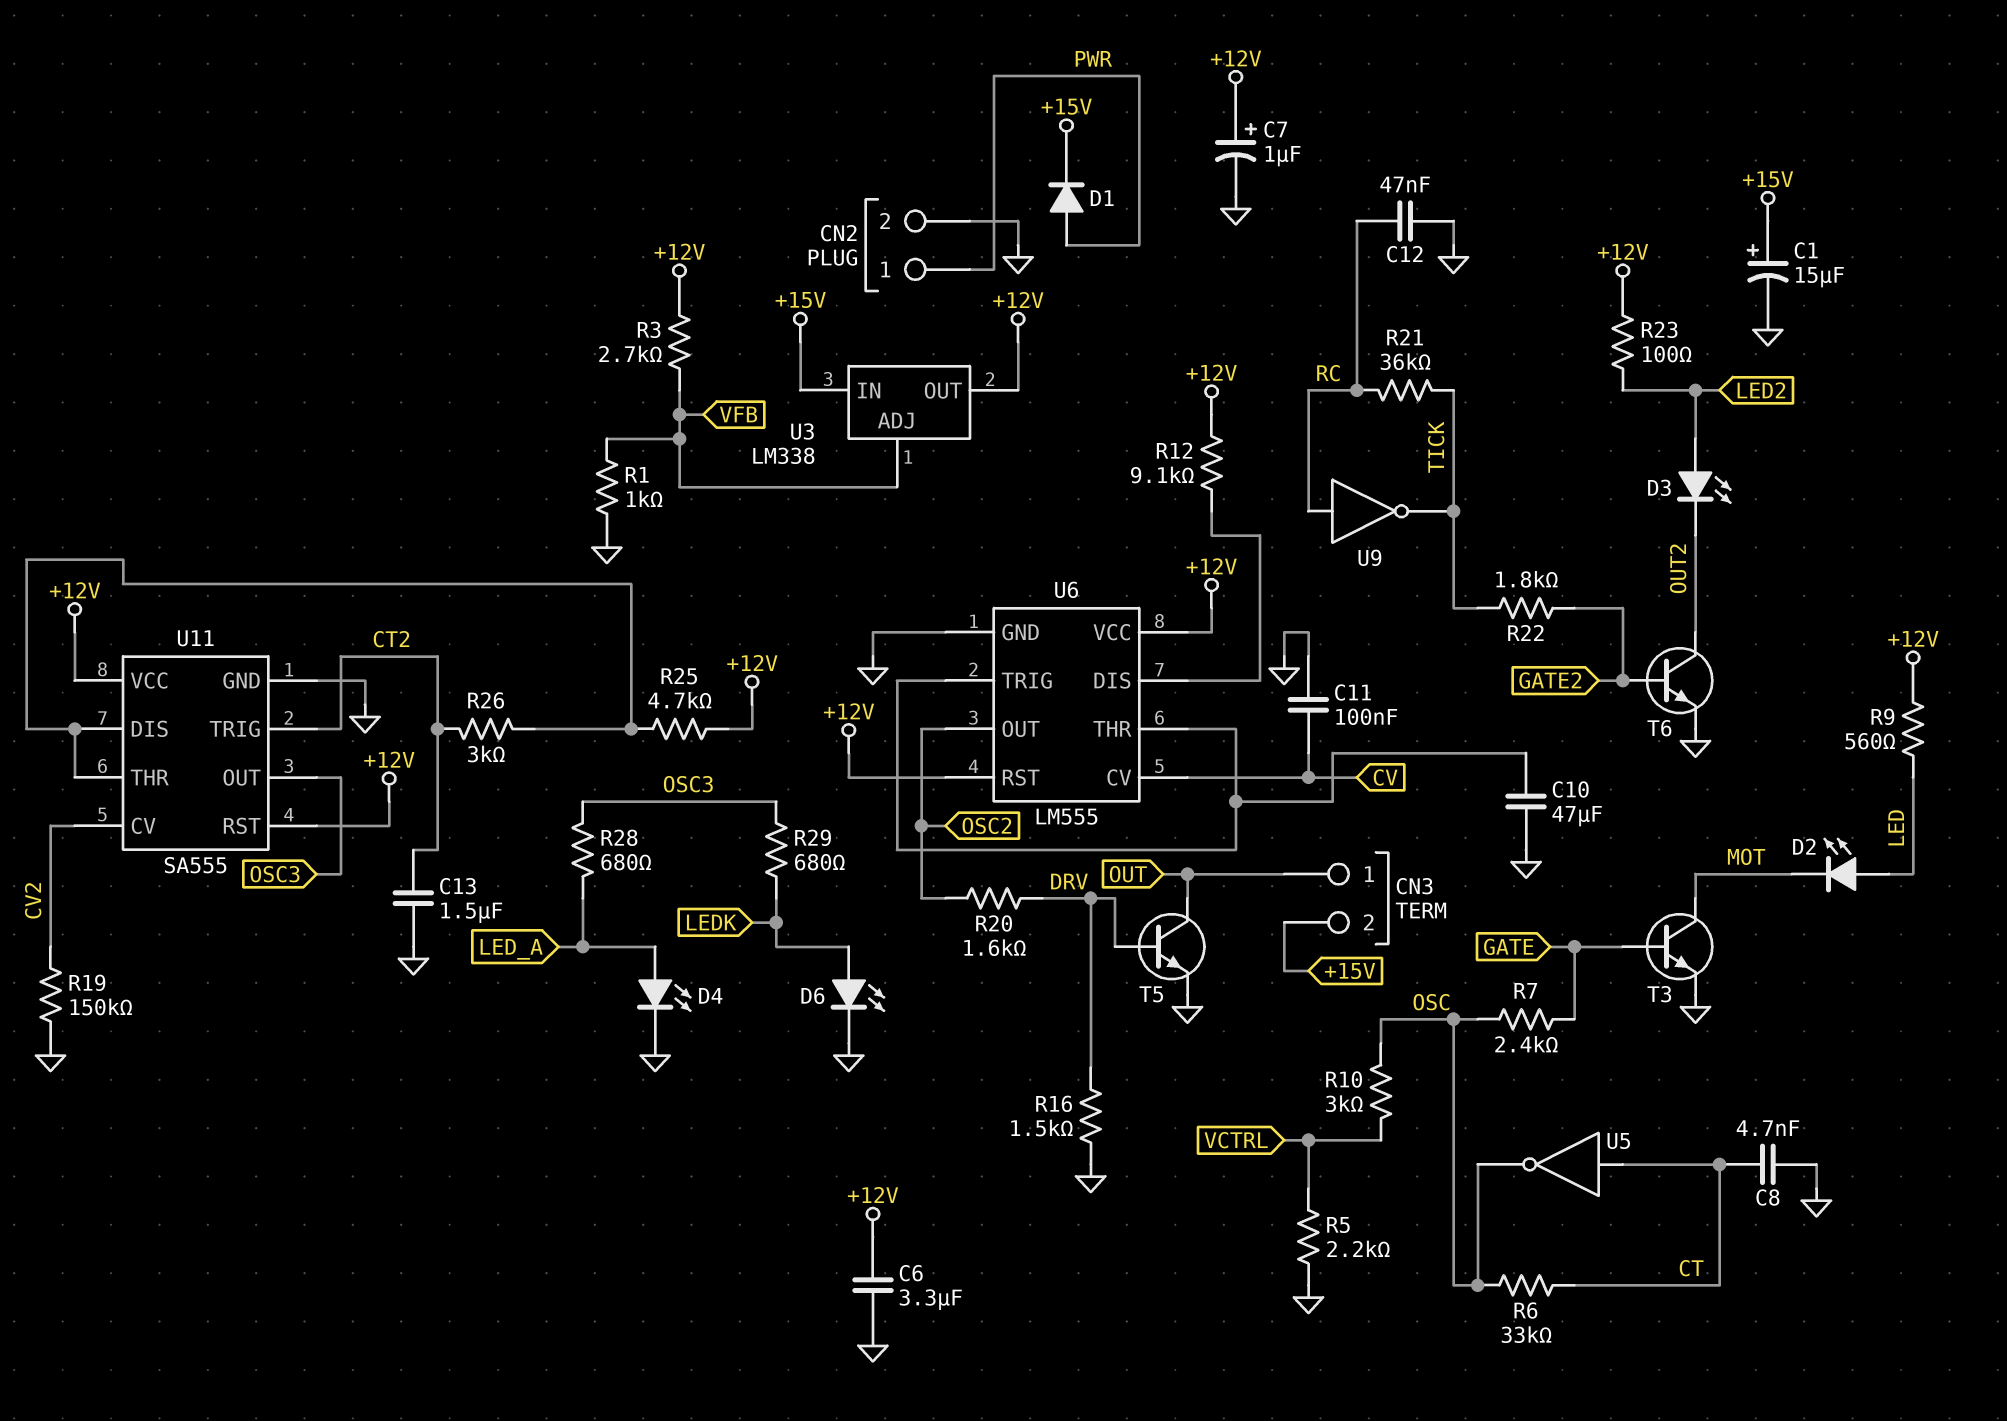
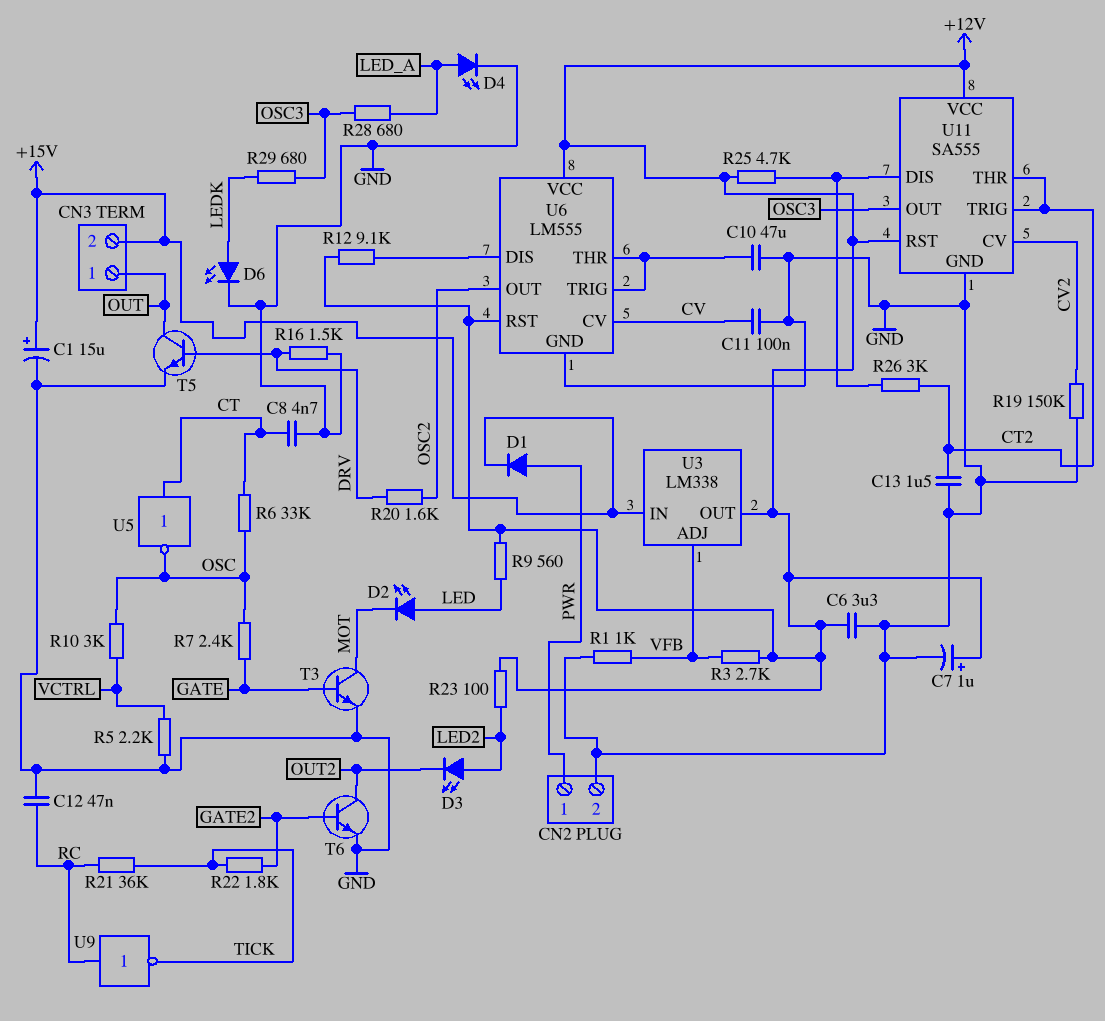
U11 pin THR: U11/DIS -> CT2

